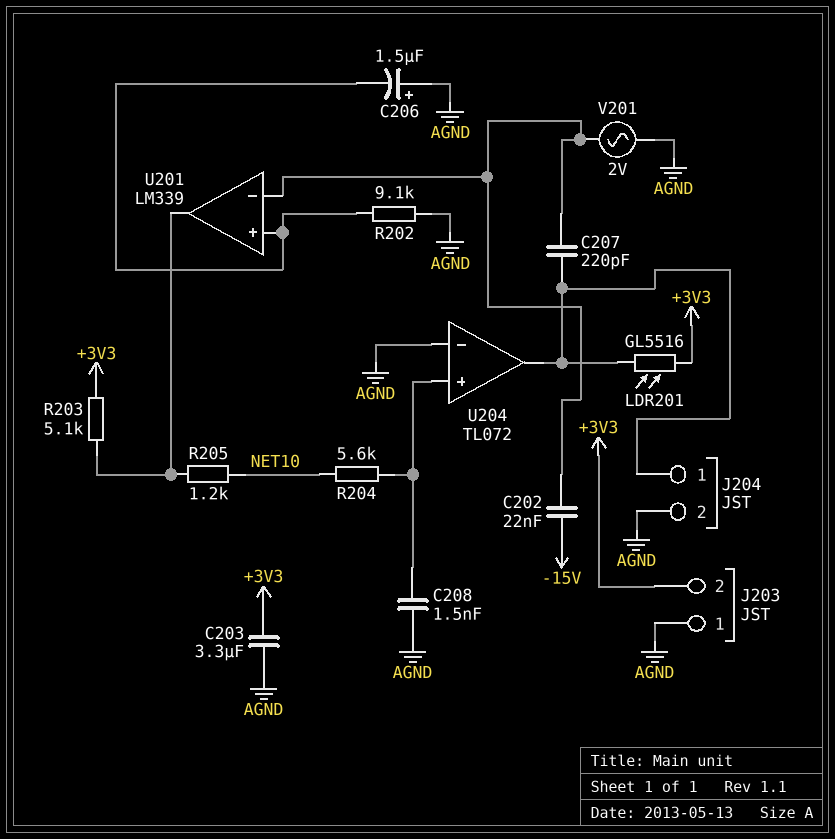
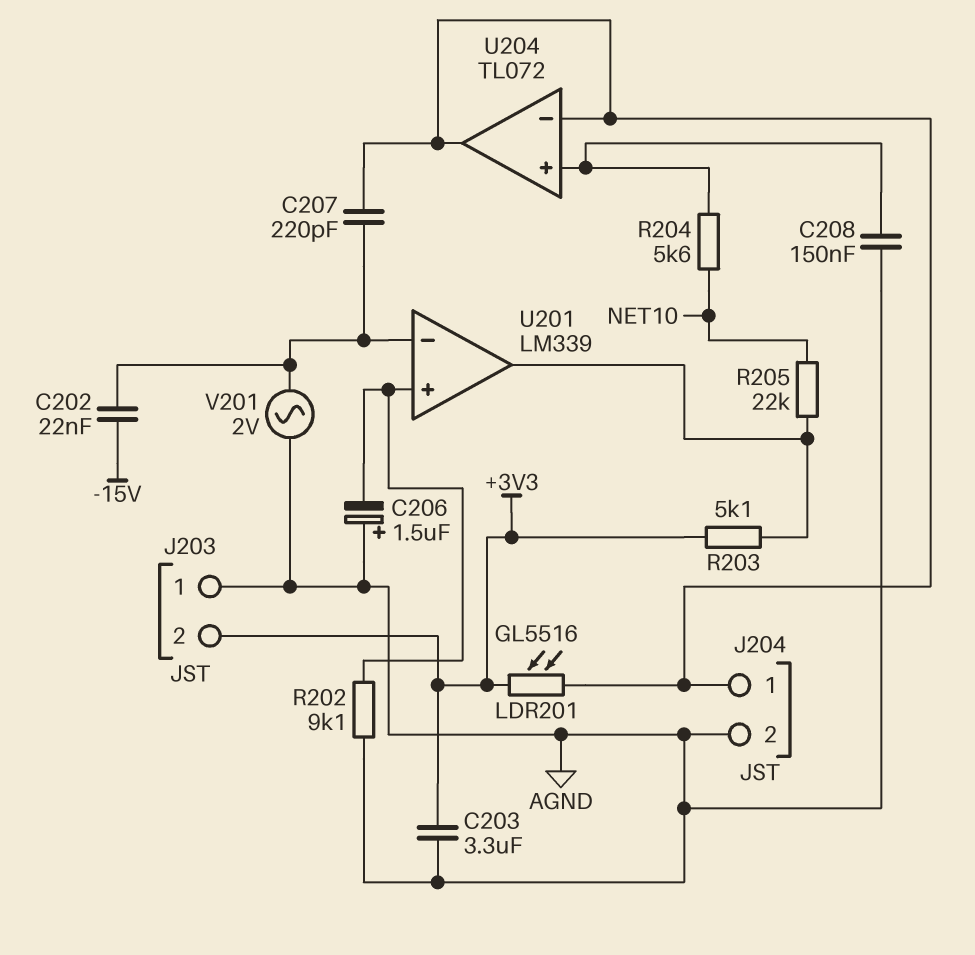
C208: 1.5nF (AGND, U204/in+) -> 150nF (AGND, U204/in+)
R205: 1.2k (NET10, U201/out) -> 22k (NET10, U201/out)
U204 pin in-: AGND -> J204/1

